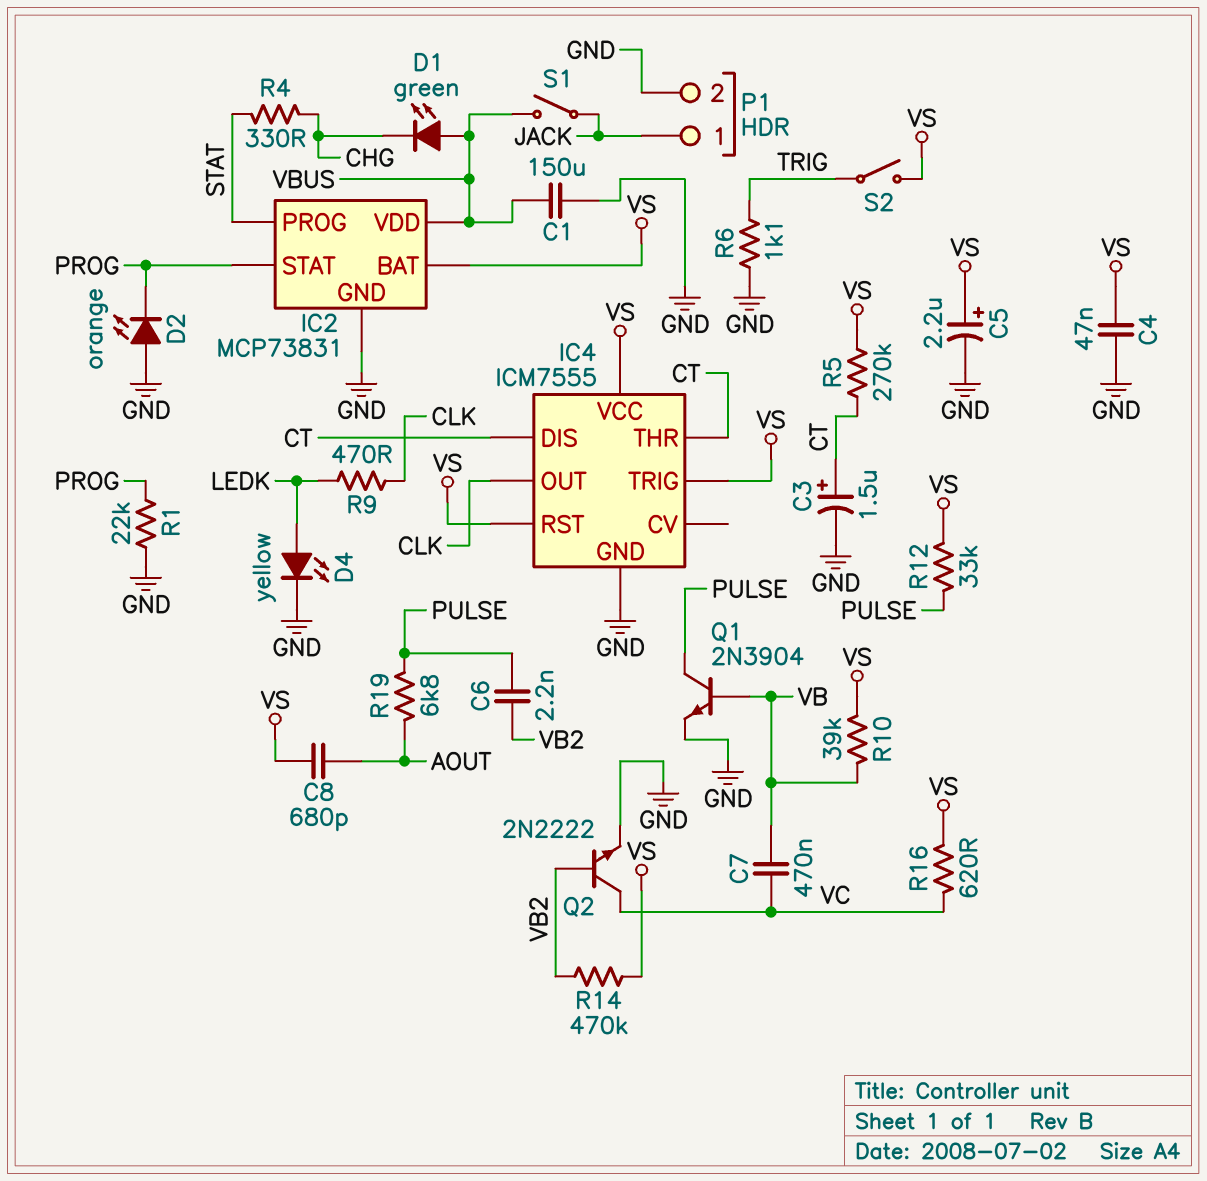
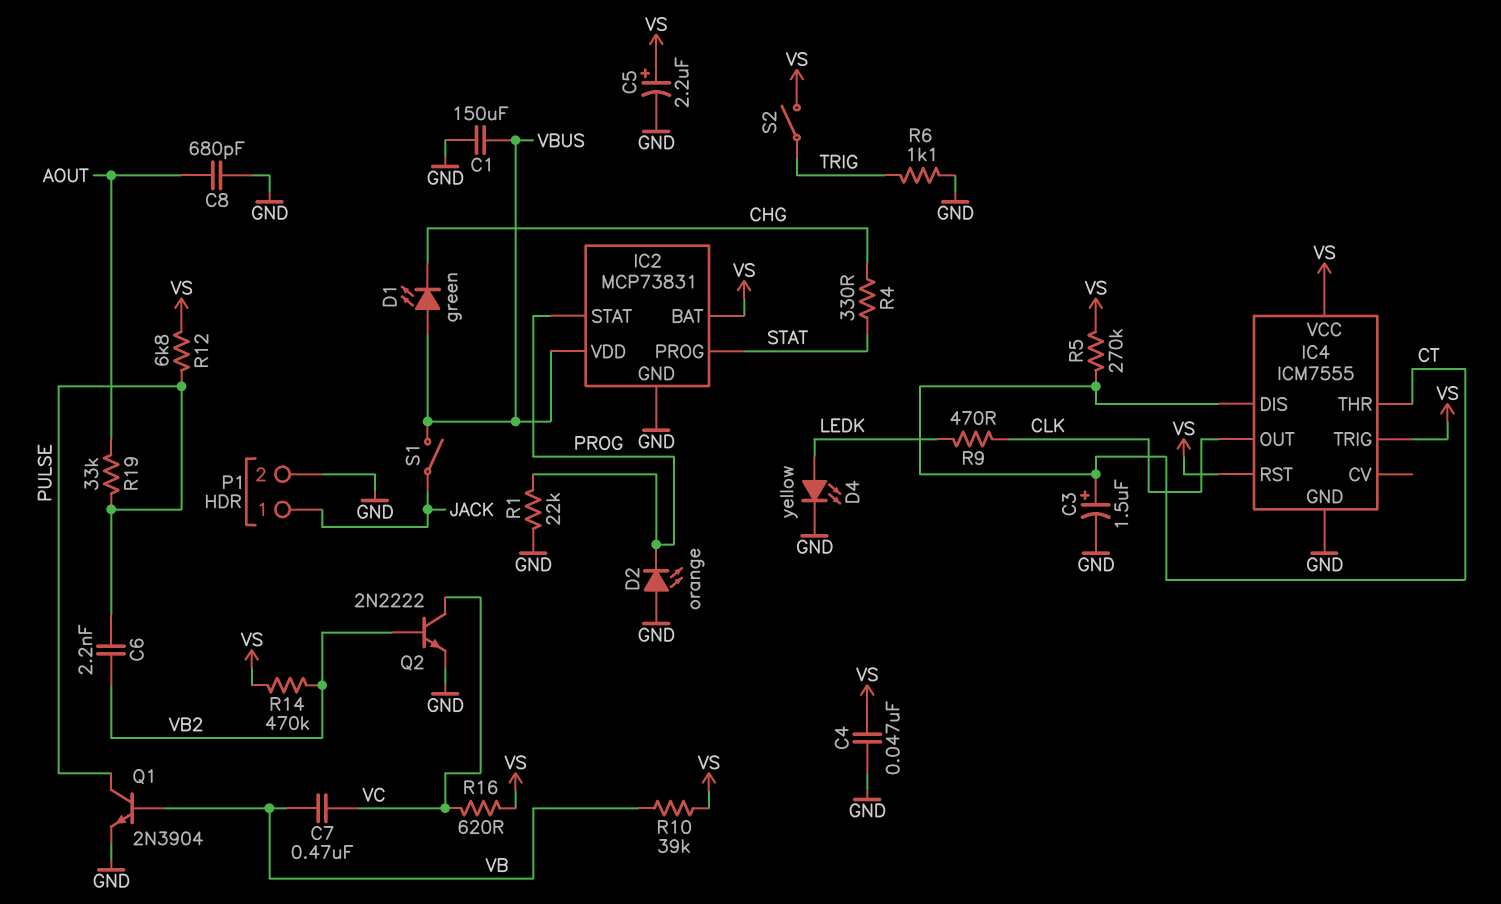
C8: 680pF (AOUT, VS) -> 680pF (AOUT, GND)
R12: 33k (PULSE, VS) -> 6.8k (PULSE, VS)
R19: 6.8k (AOUT, PULSE) -> 33k (AOUT, PULSE)

